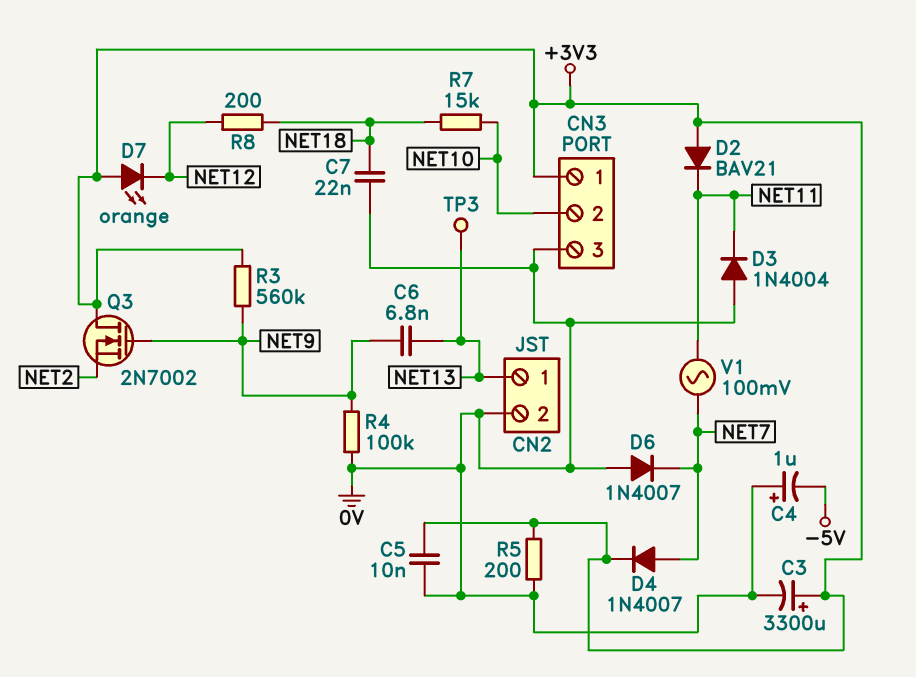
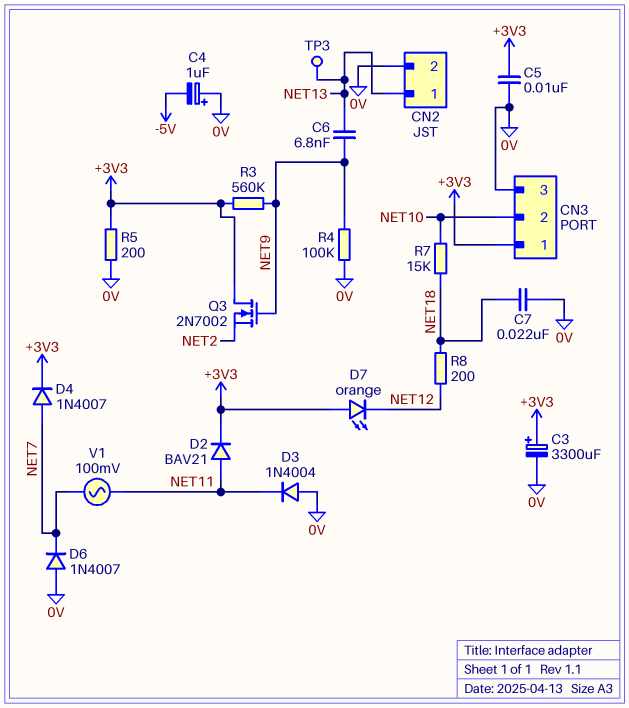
D2: diode BAV21 (A +3V3, K NET11) -> diode BAV21 (A NET11, K +3V3)

